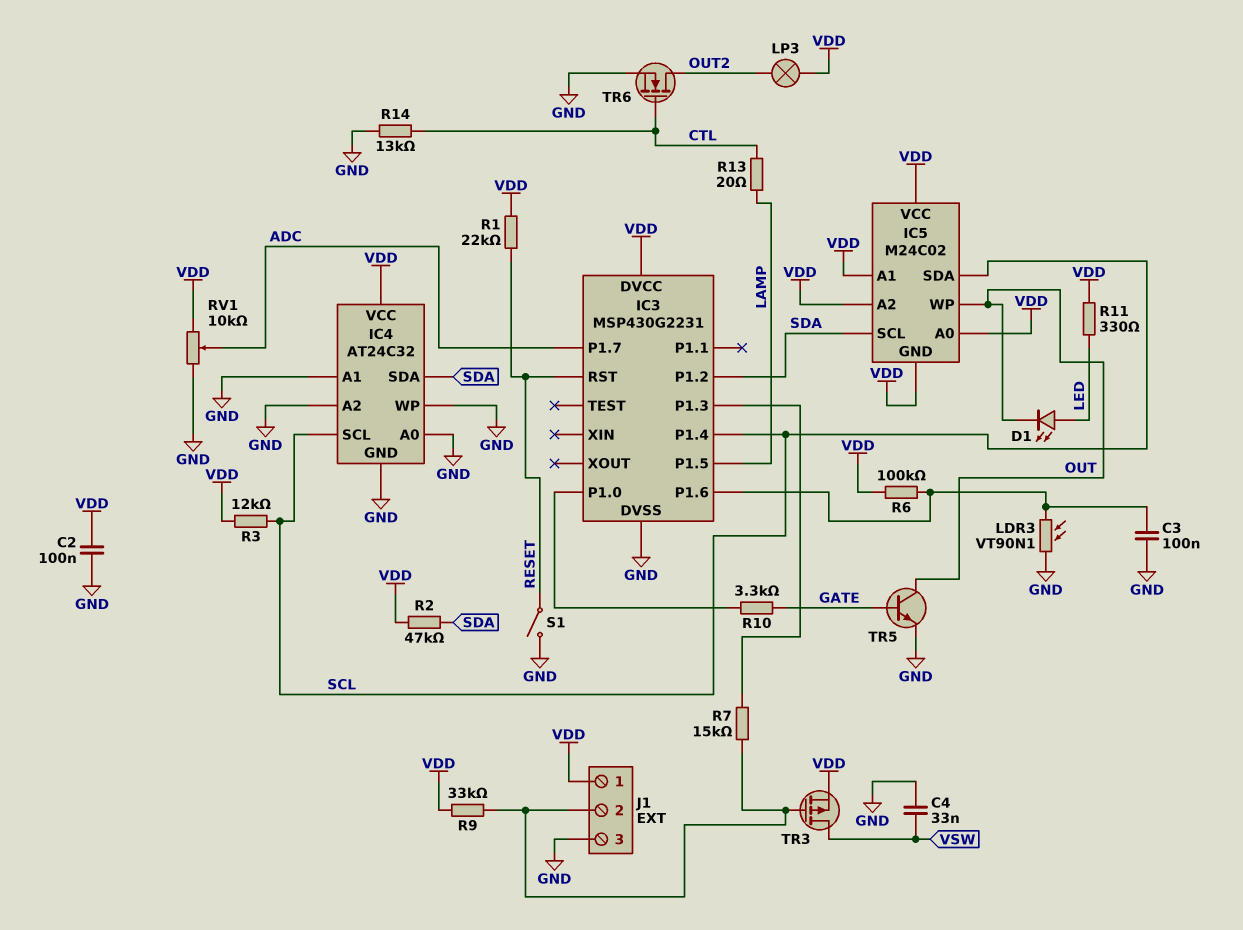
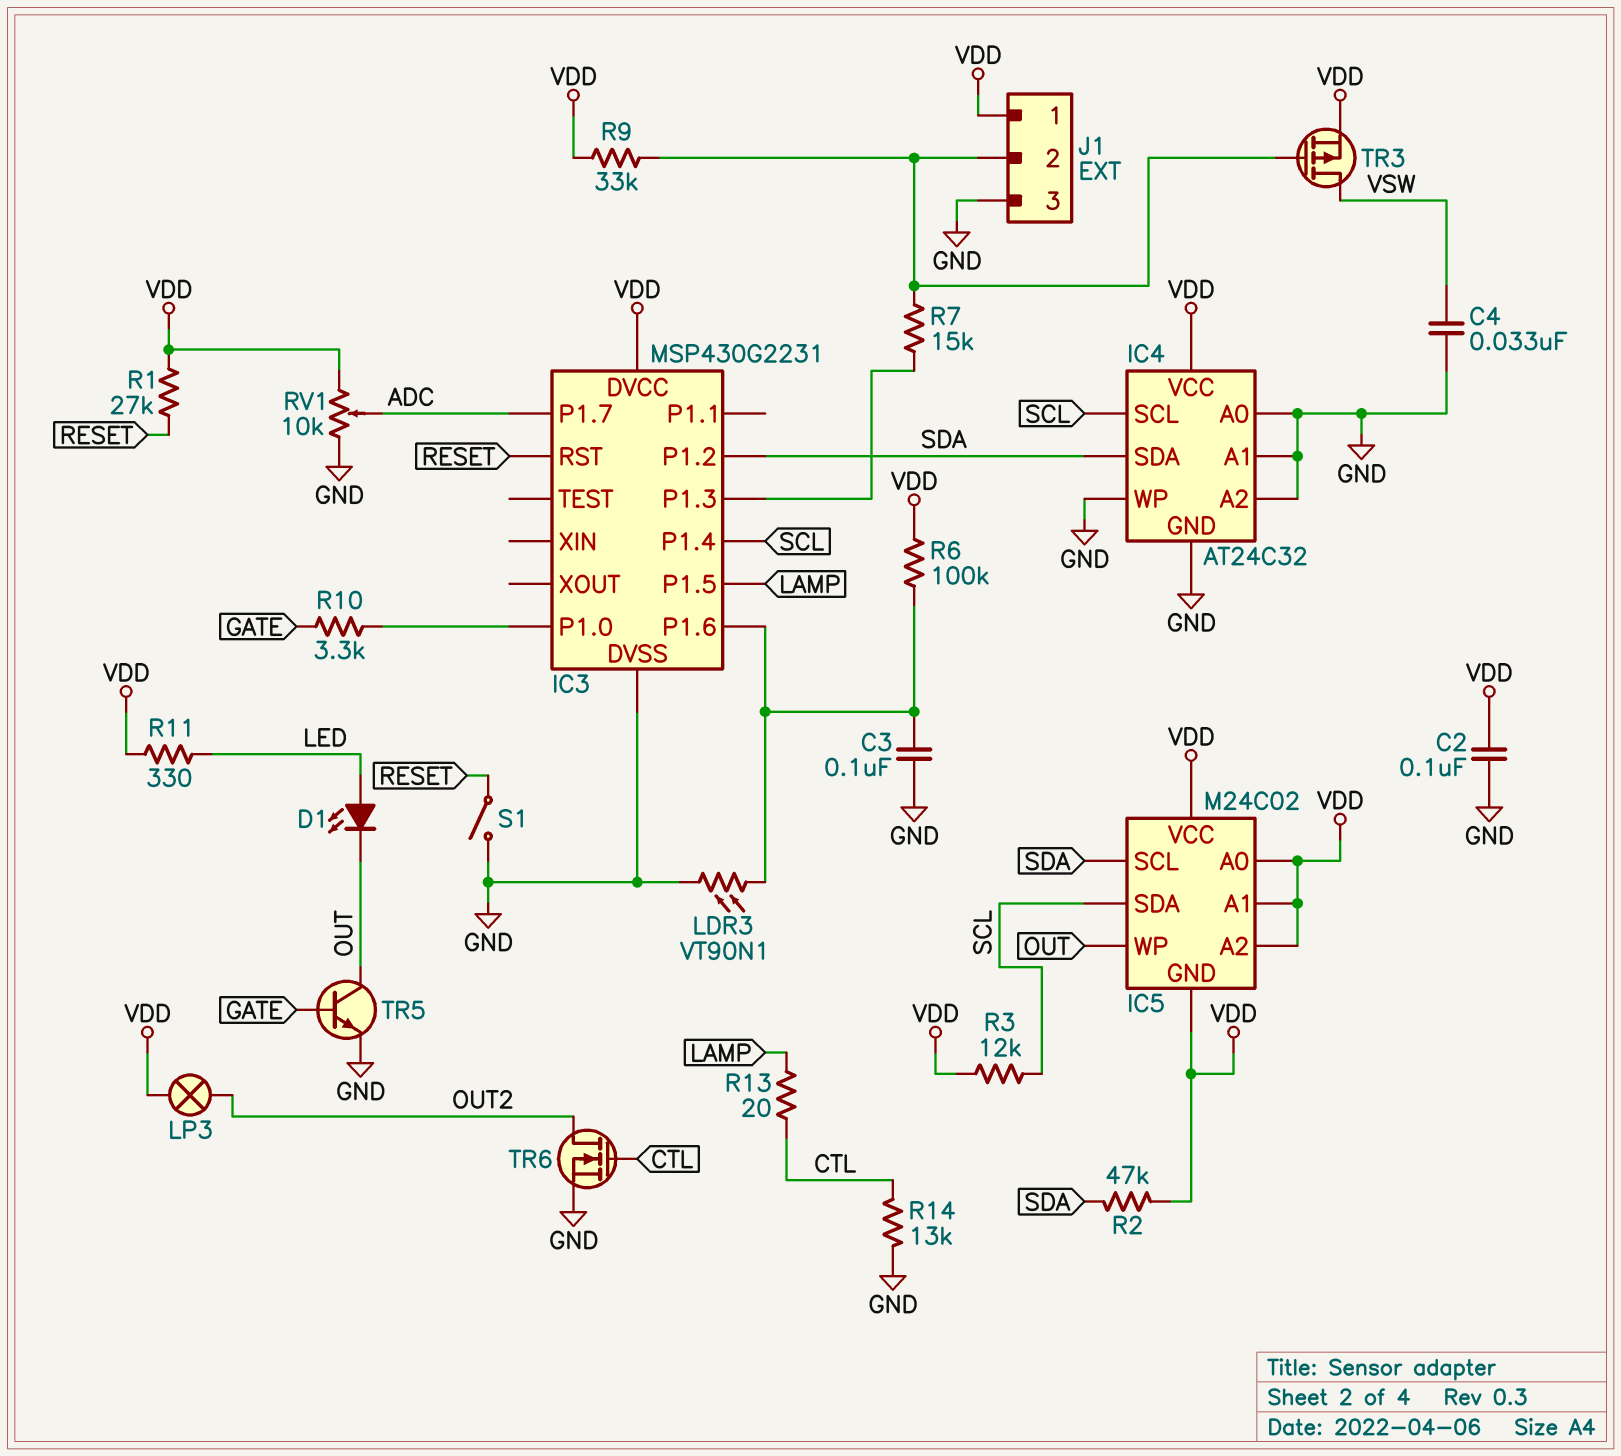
R1: 22k (RESET, VDD) -> 27k (RESET, VDD)

